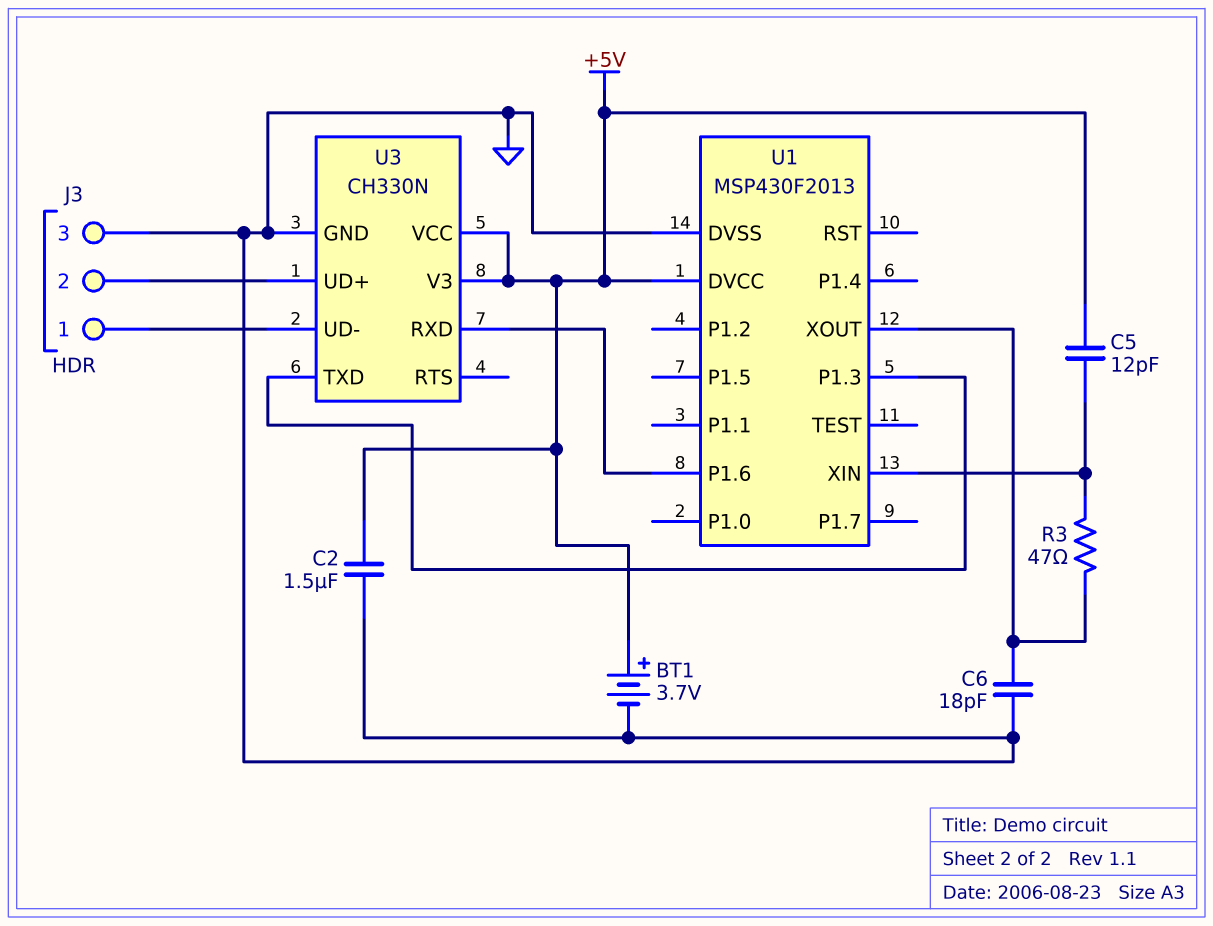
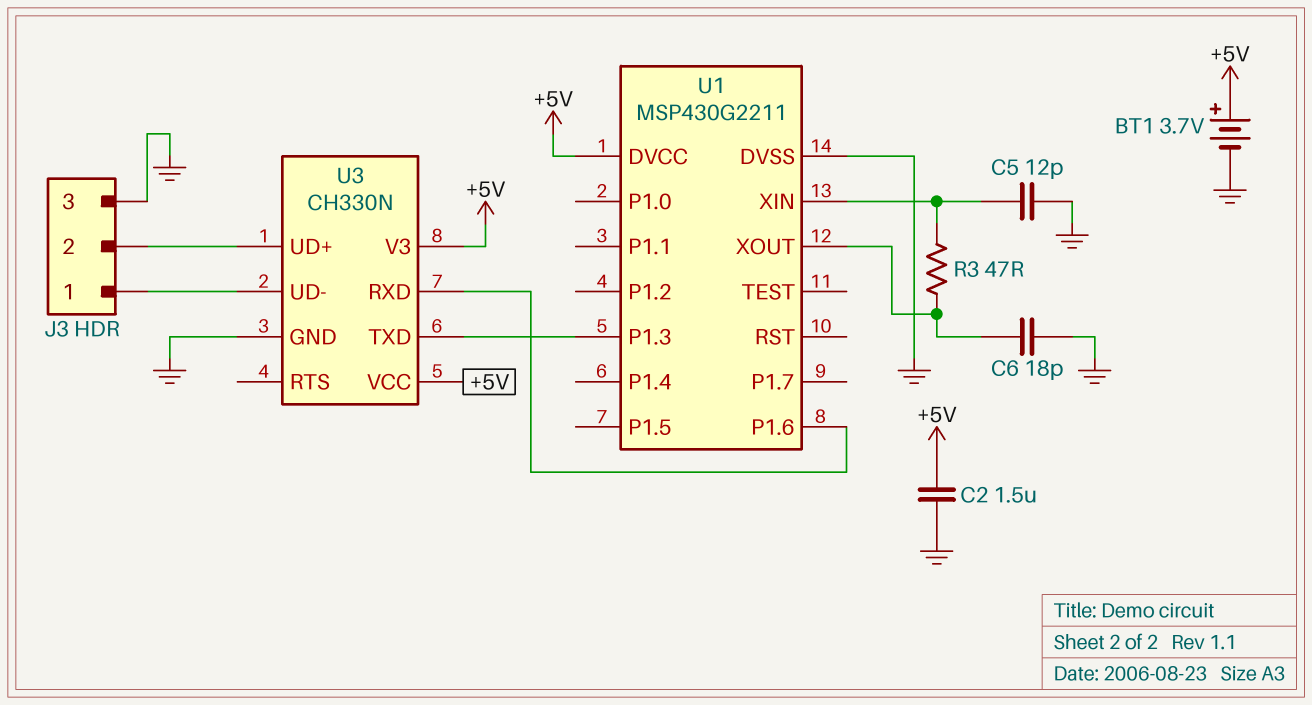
C5: 12pF (+5V, U1/XIN) -> 12pF (GND, U1/XIN)
U1: MSP430F2013 -> MSP430G2211

